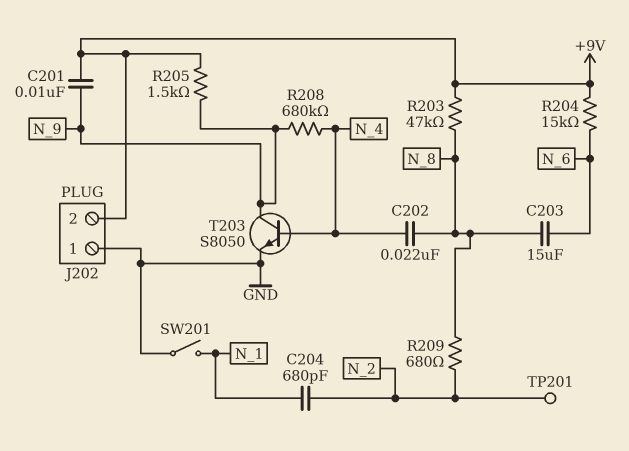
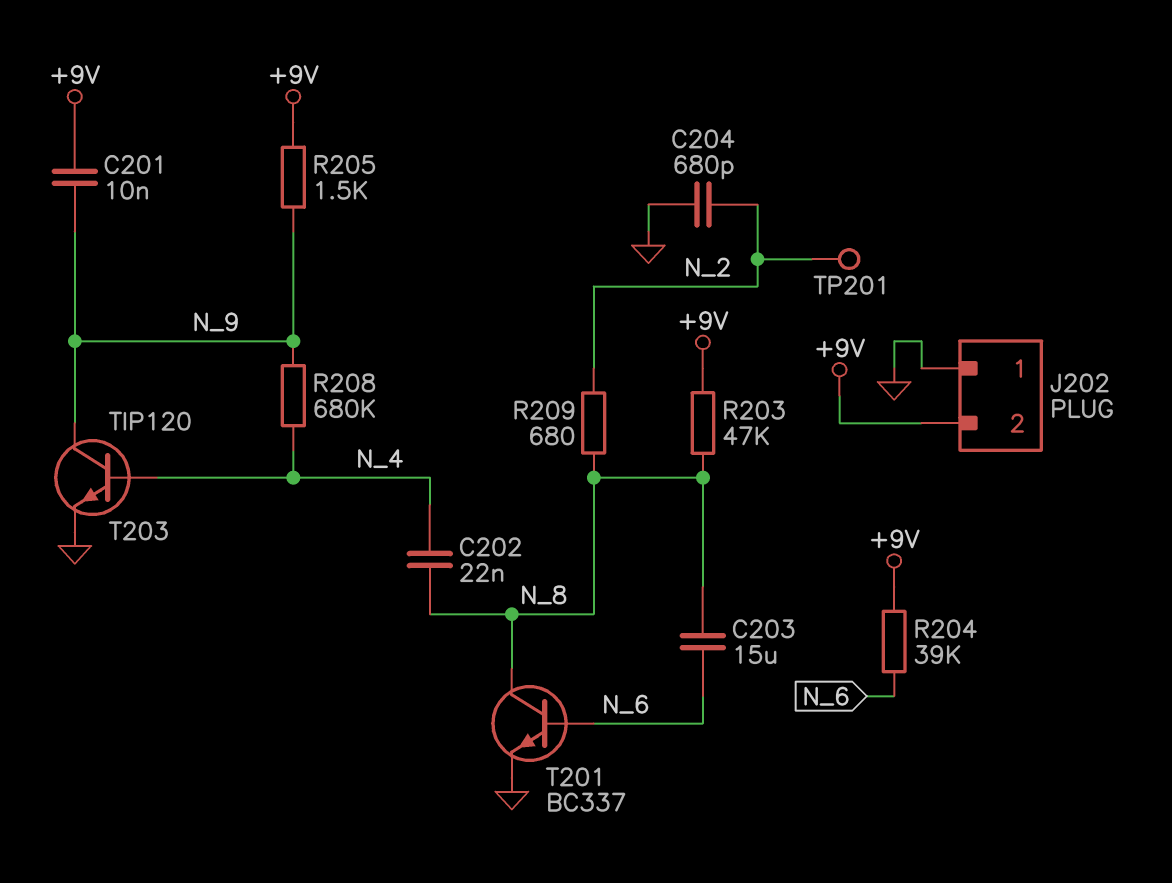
C204: 680pF (N_1, N_2) -> 680pF (GND, N_2)
R204: 15k (+9V, N_6) -> 39k (+9V, N_6)
SW201: switch (GND, N_1) -> none
T201: none -> NPN BC337 (B N_6, C N_8, E GND)
T203: NPN S8050 (B N_4, C N_9, E GND) -> NPN TIP120 (B N_4, C N_9, E GND)

